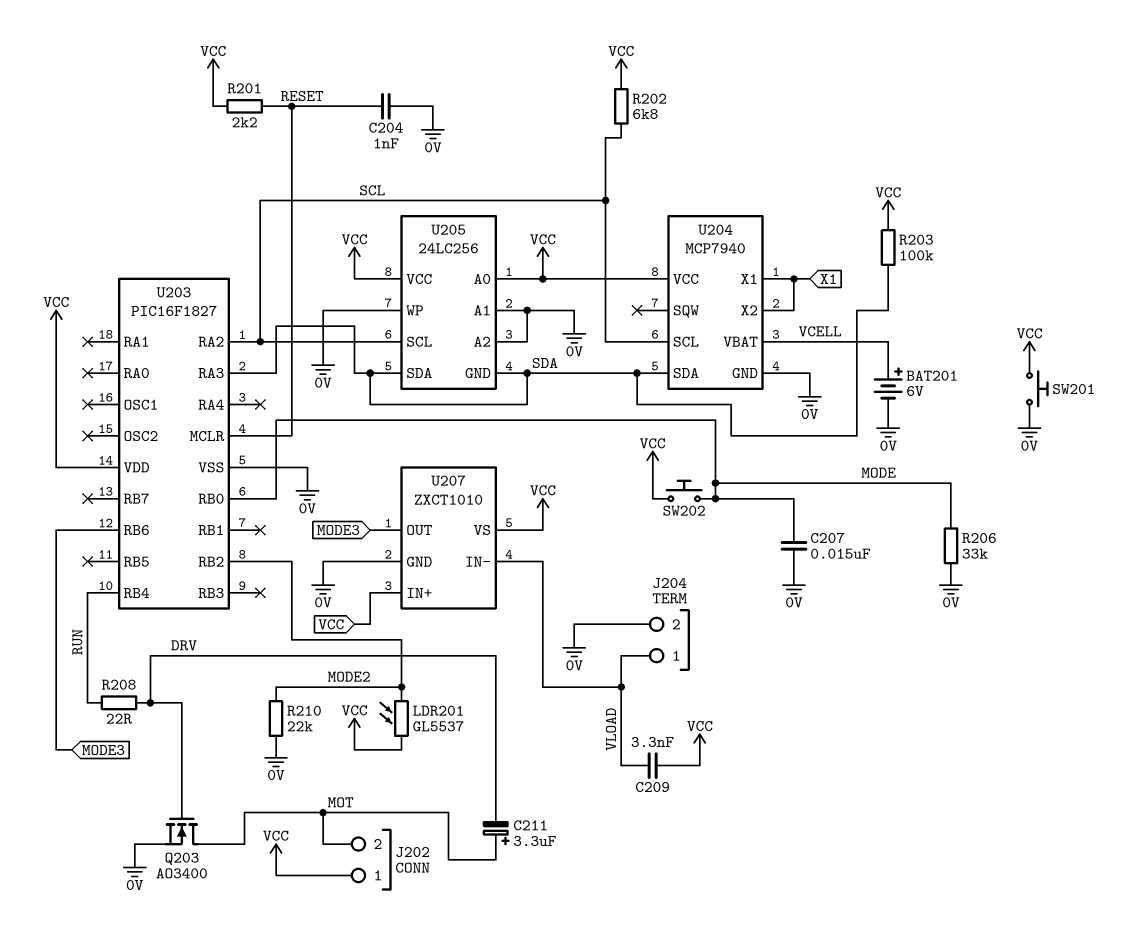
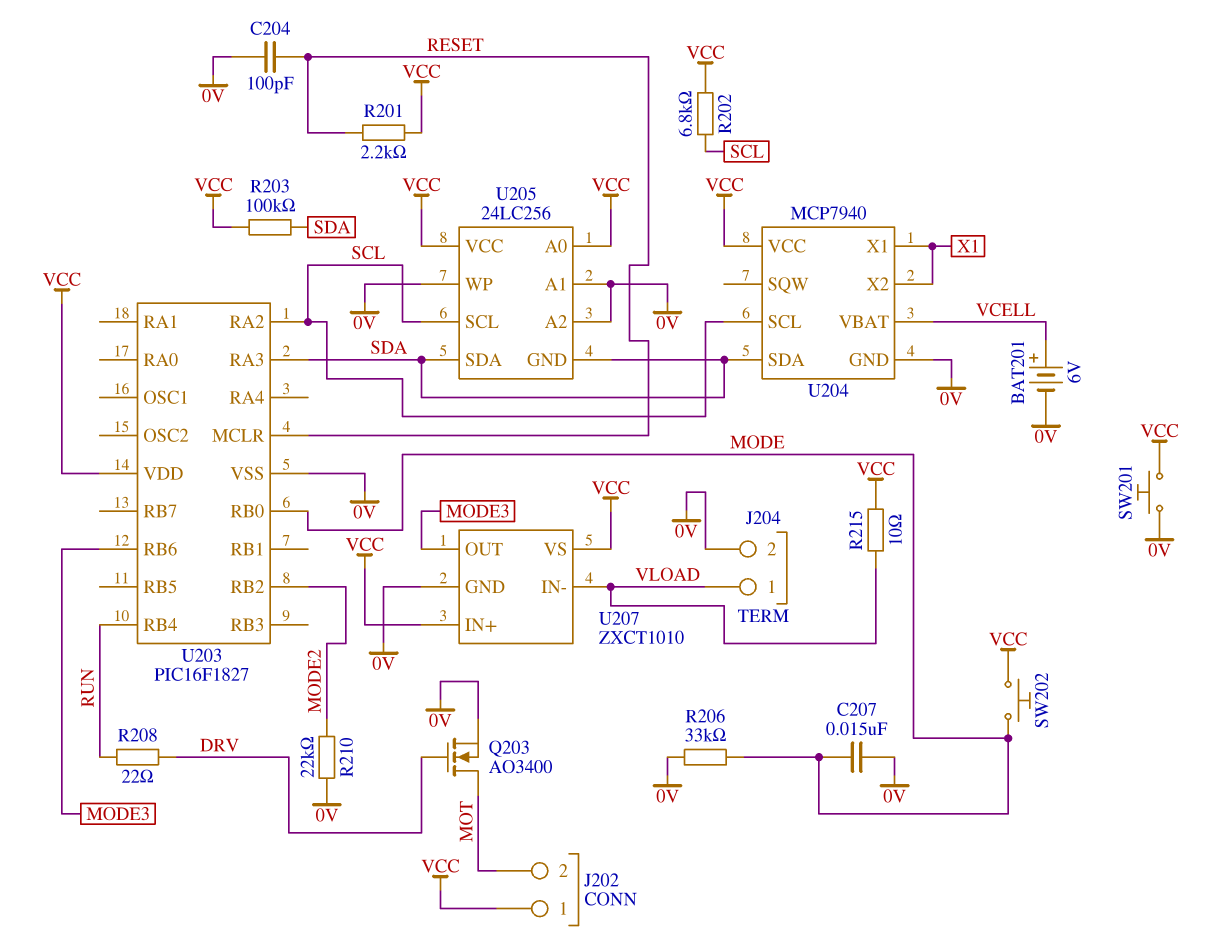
C204: 1nF (0V, RESET) -> 100pF (0V, RESET)
C209: 3.3nF (VCC, VLOAD) -> none
C211: 3.3uF (plus MOT, minus DRV) -> none
LDR201: GL5537 (MODE2, VCC) -> none
R215: none -> 10 (VCC, VLOAD)

